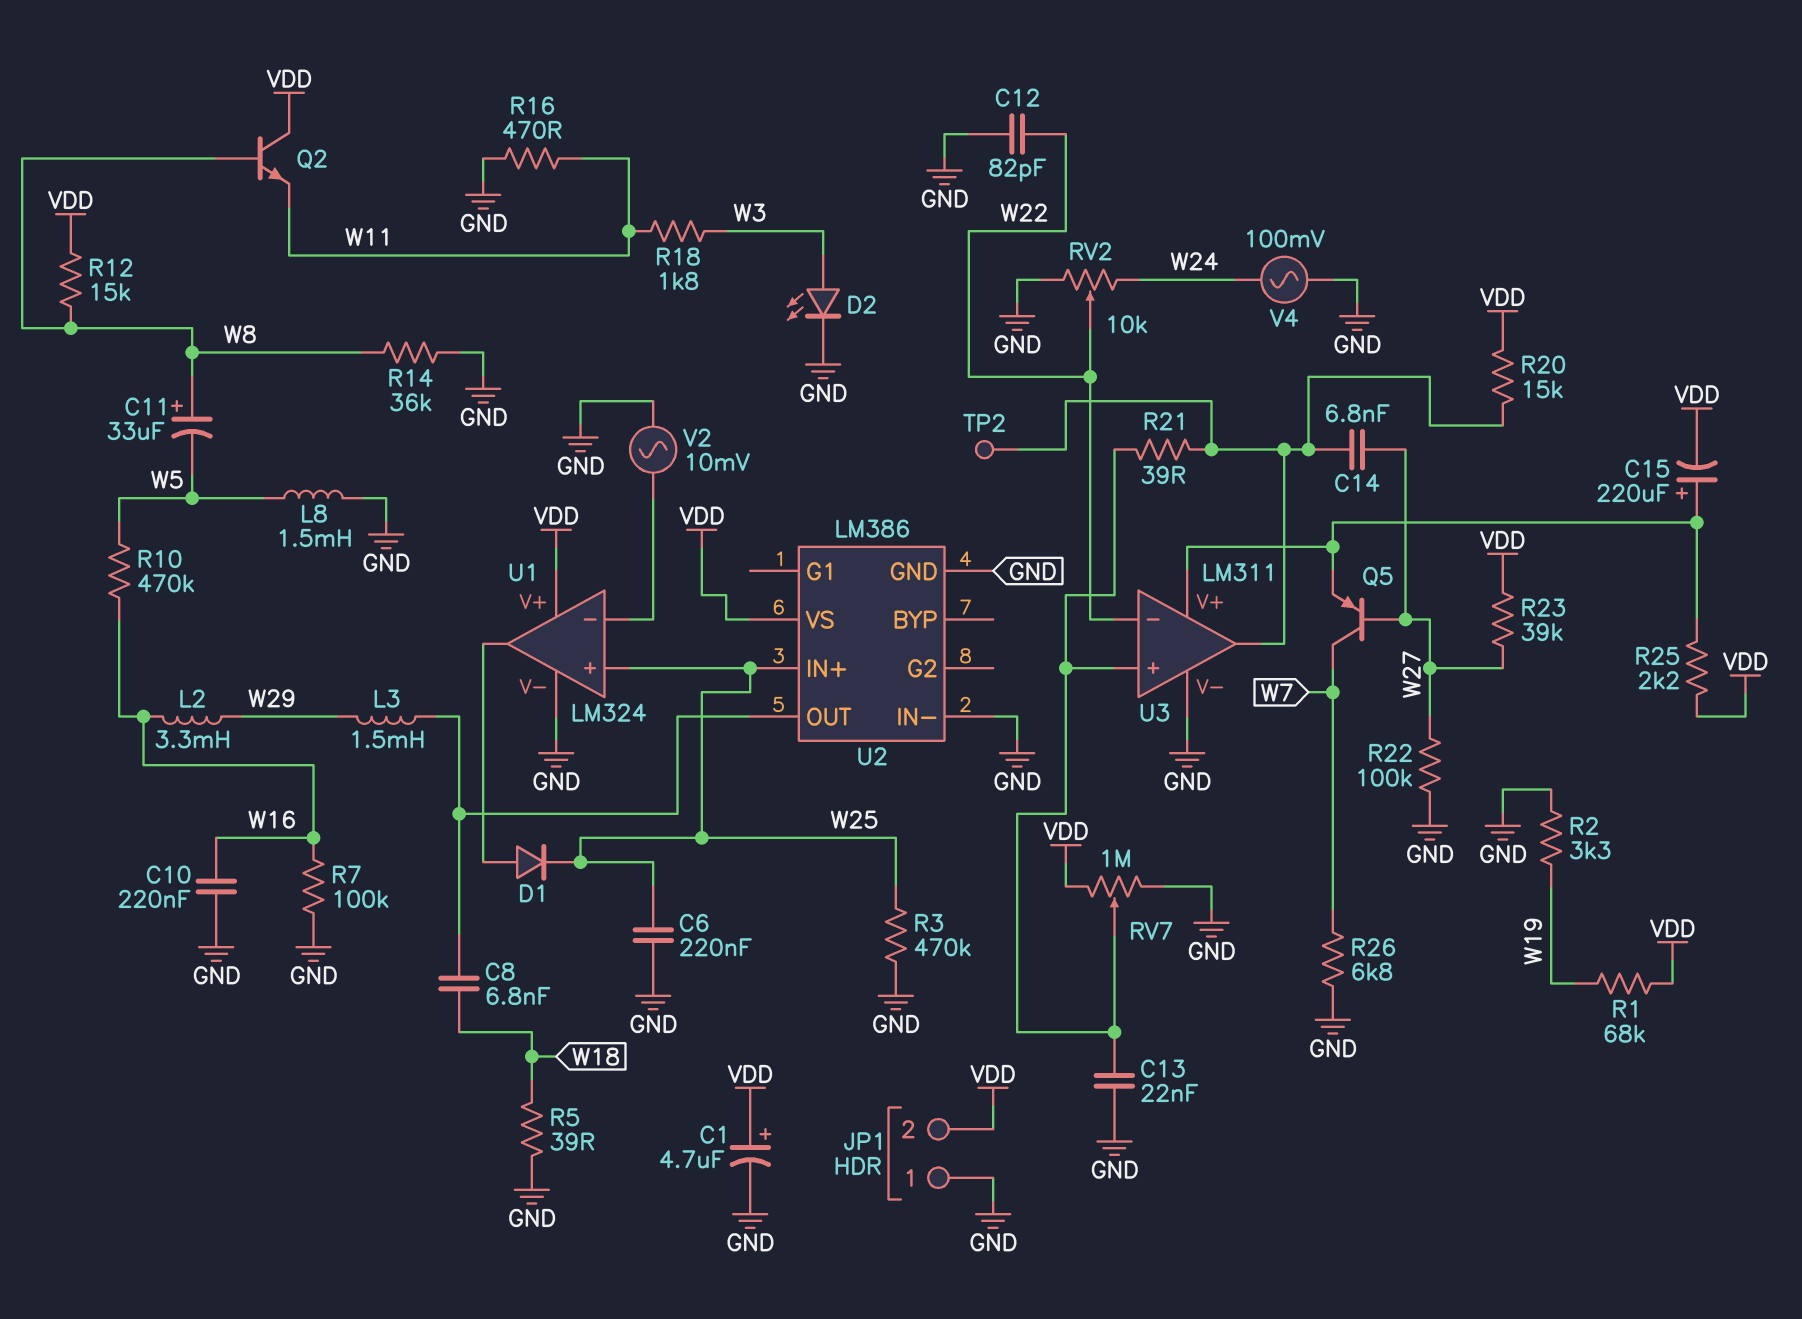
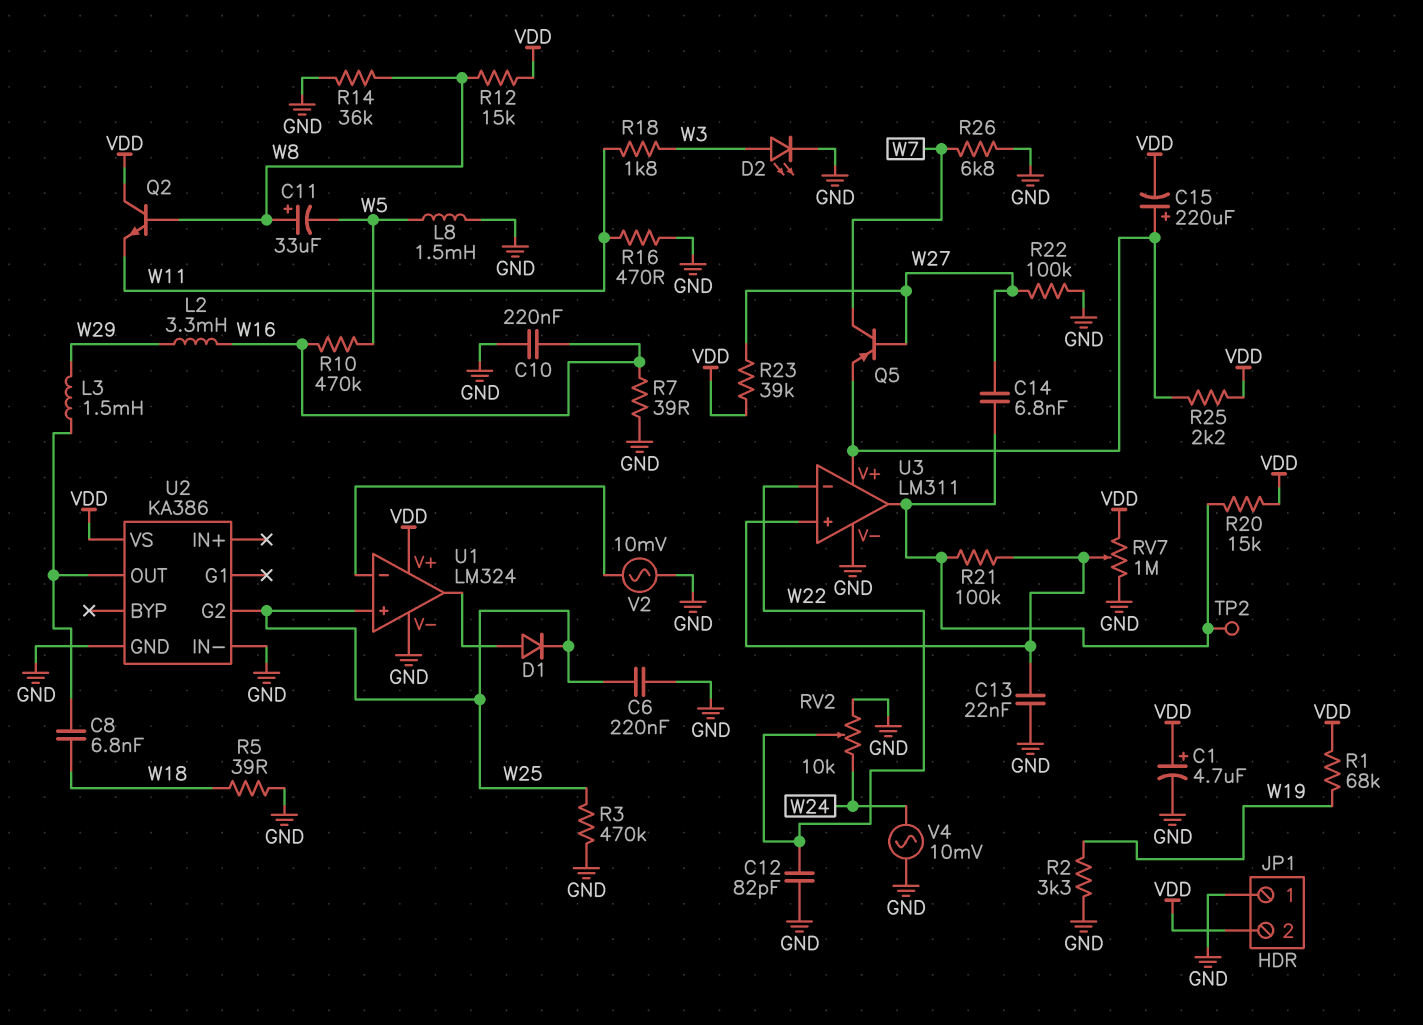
R7: 100k (GND, W16) -> 39 (GND, W16)
R21: 39 (U3/in+, U3/out) -> 100k (U3/in+, U3/out)
U2: LM386 -> KA386
U2 pin G2: none -> W25
U2 pin IN+: W25 -> none
V4: AC 100mV (GND, W24) -> AC 10mV (GND, W24)

